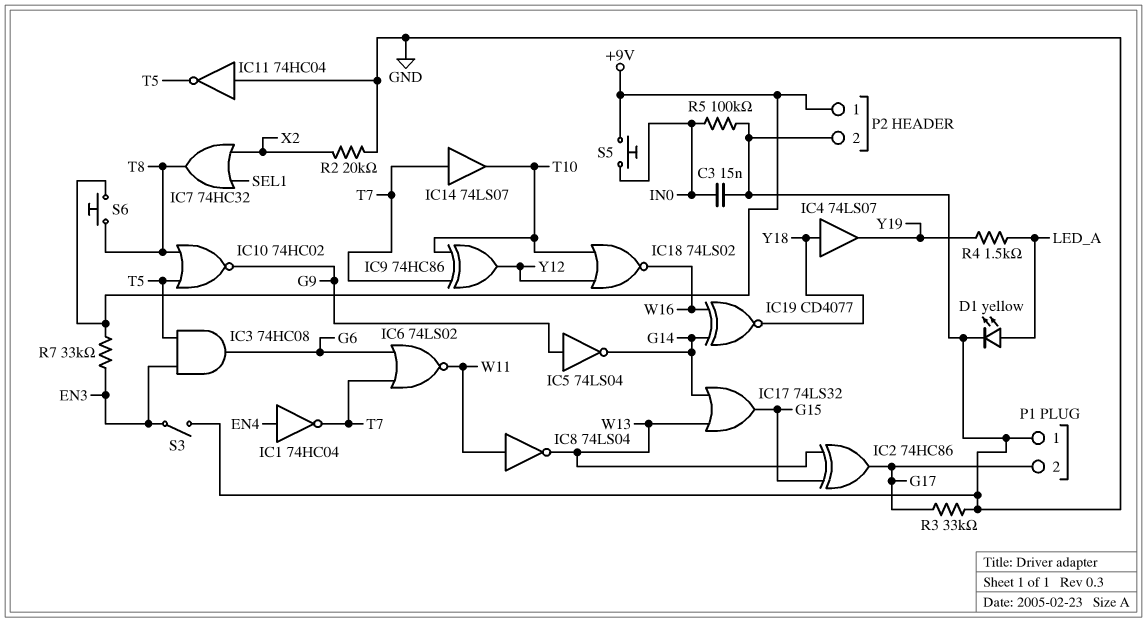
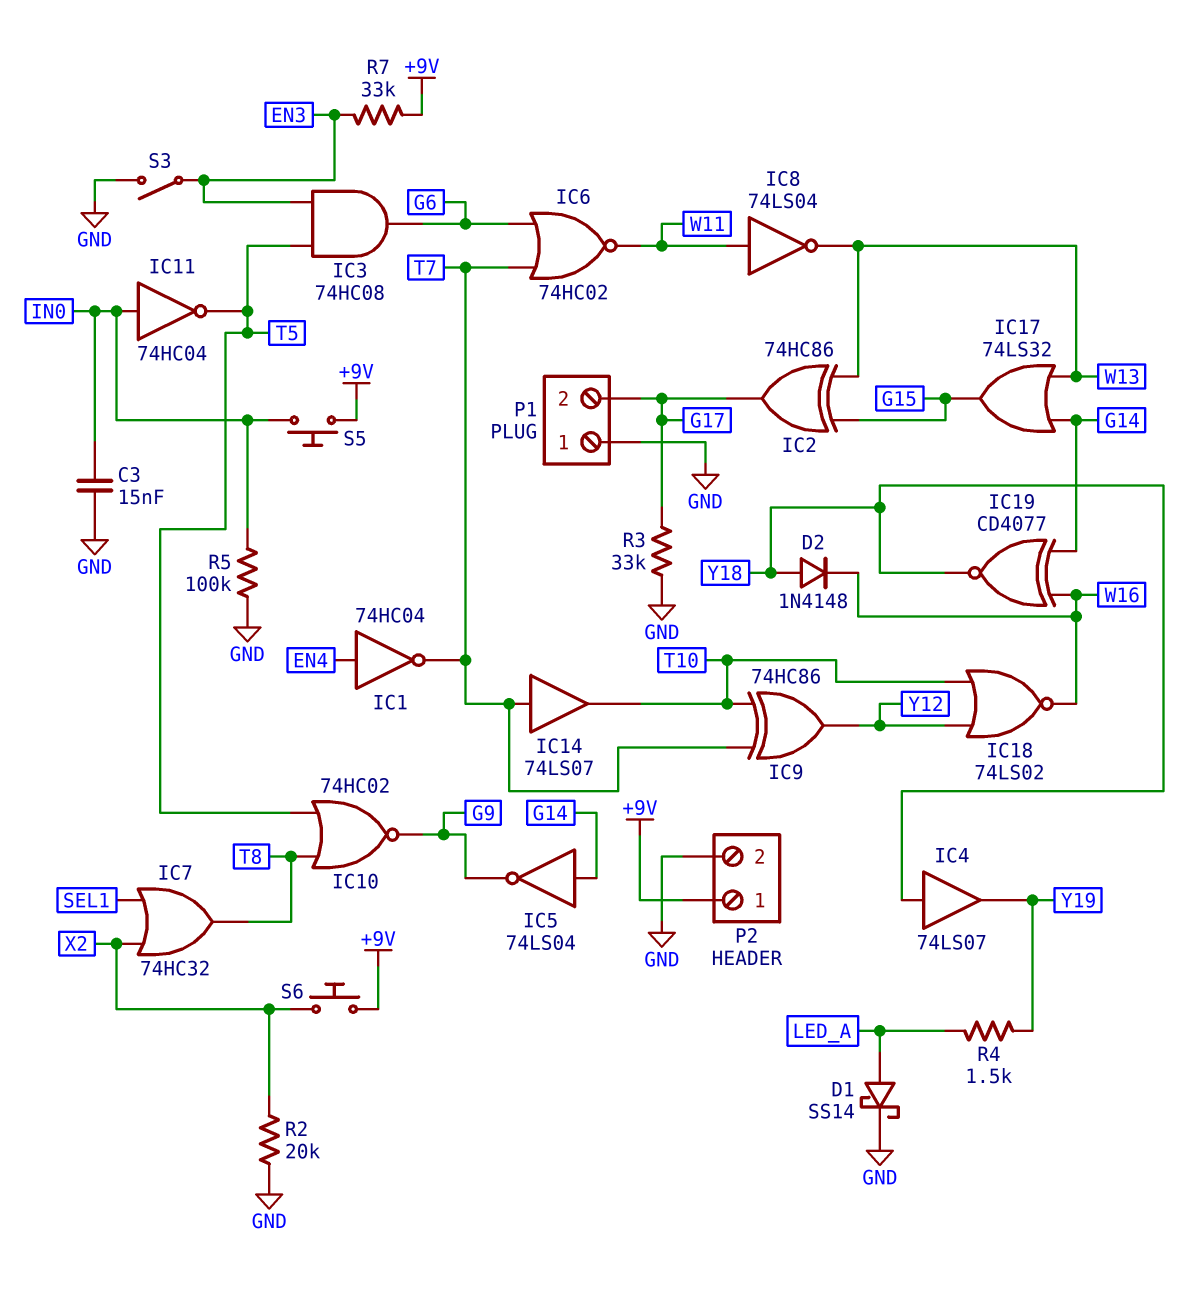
D1: LED yellow (A LED_A, K GND) -> schottky SS14 (A LED_A, K GND)
D2: none -> diode 1N4148 (A Y18, K W16)
IC5: NOT 74LS04 (in G9, out G14) -> NOT 74LS04 (in G14, out G9)
IC6: NOR 74LS02 (in G6, in T7, out W11) -> NOR 74HC02 (in G6, in T7, out W11)
IC11: NOT 74HC04 (in GND, out T5) -> NOT 74HC04 (in IN0, out T5)
S6: button (+9V, T8) -> button (+9V, X2)

